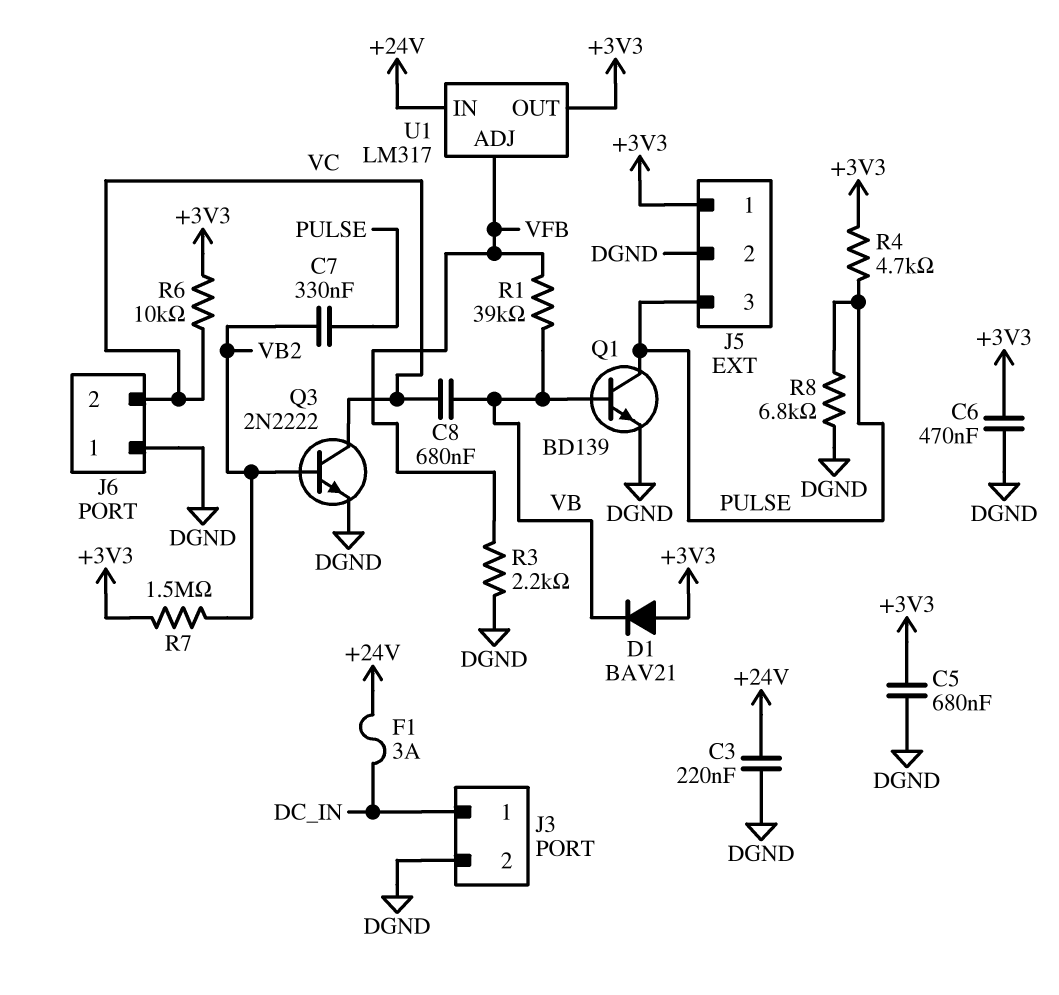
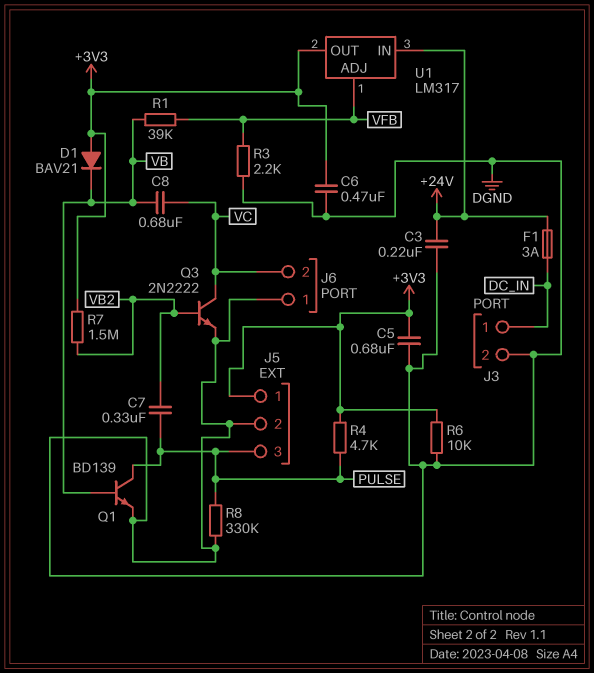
R6: 10k (+3V3, VC) -> 10k (+3V3, DGND)
R8: 6.8k (DGND, PULSE) -> 330k (DGND, PULSE)

